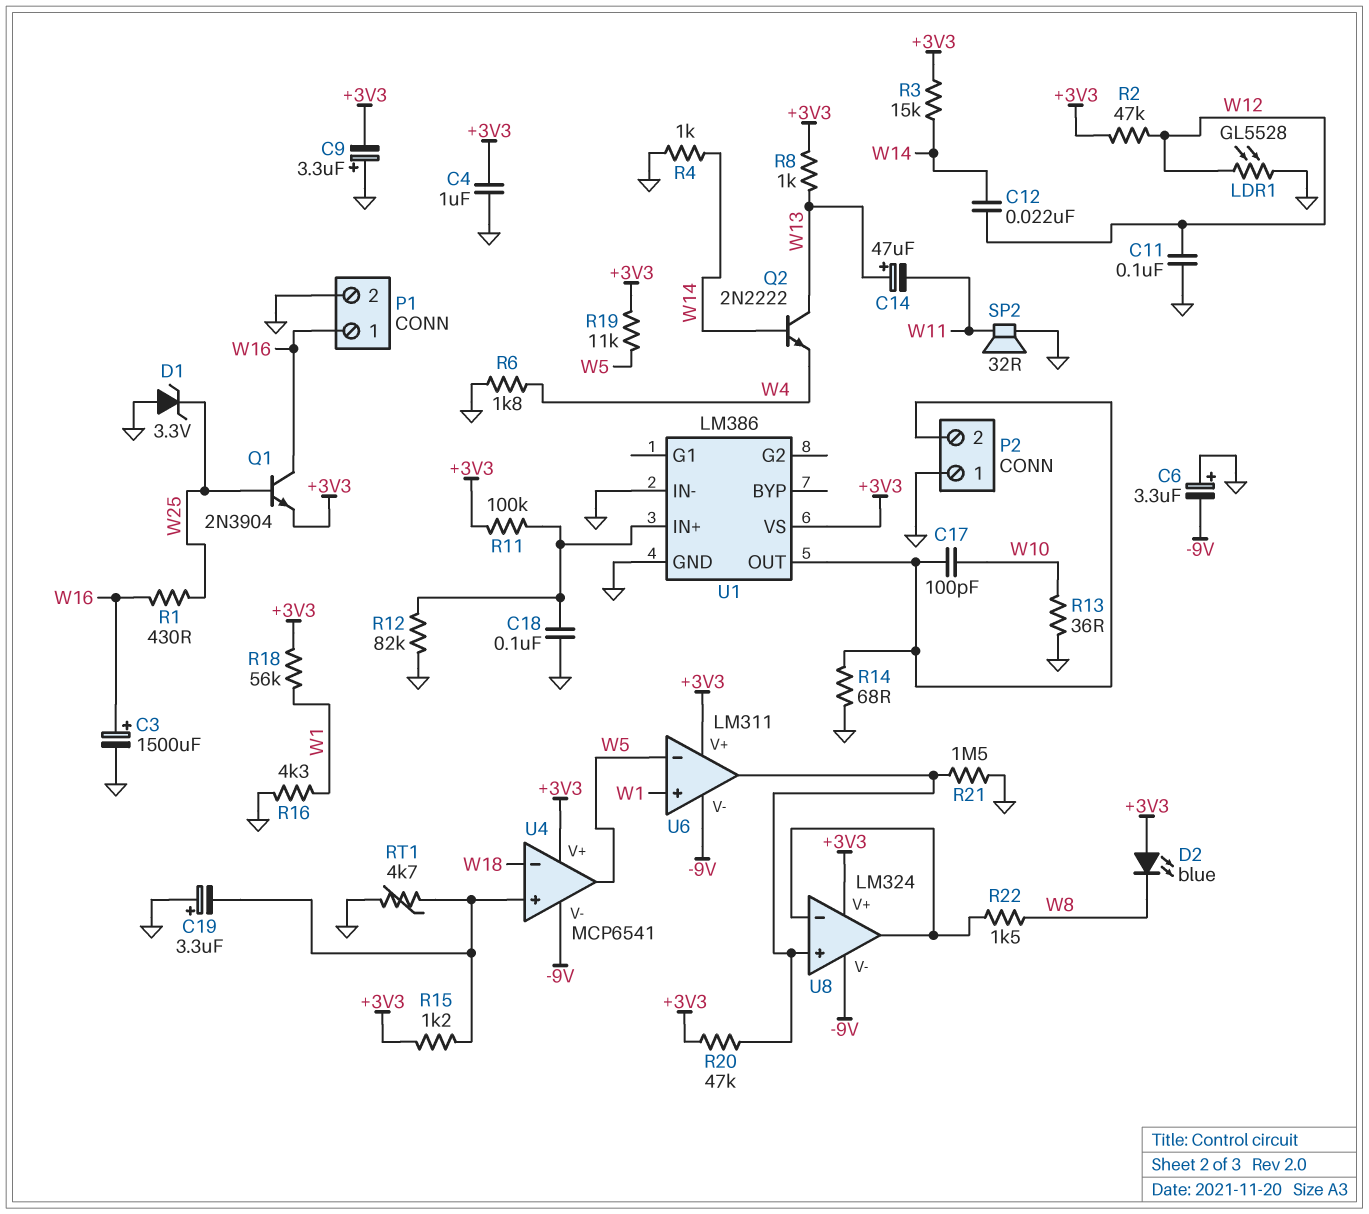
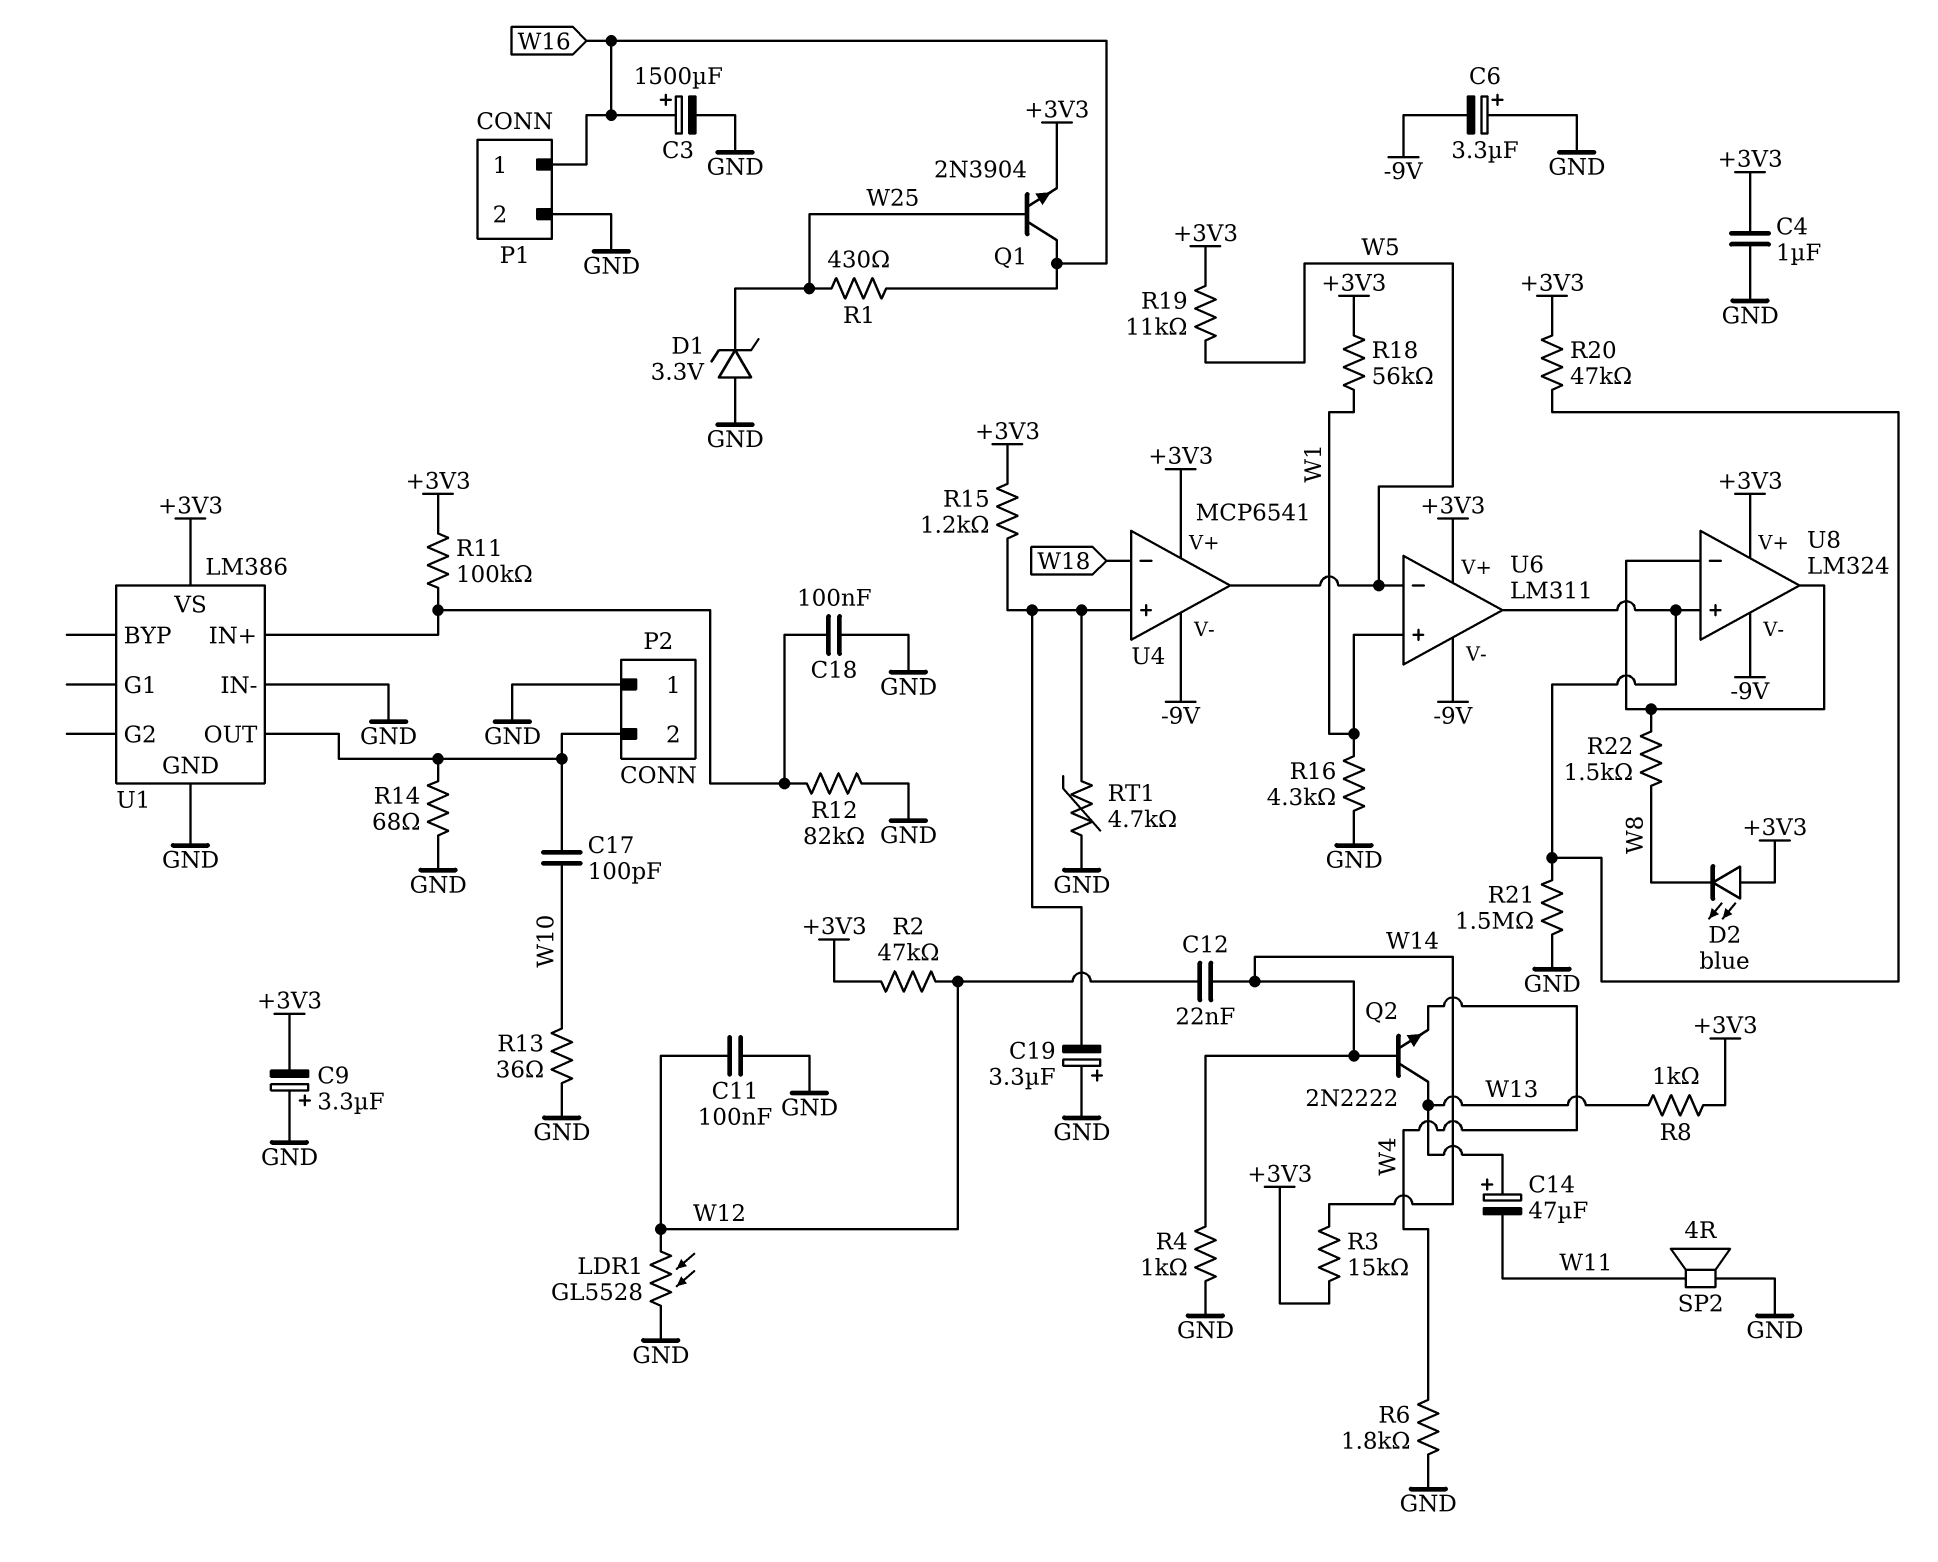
SP2: speaker 32R (GND, W11) -> speaker 4R (GND, W11)

